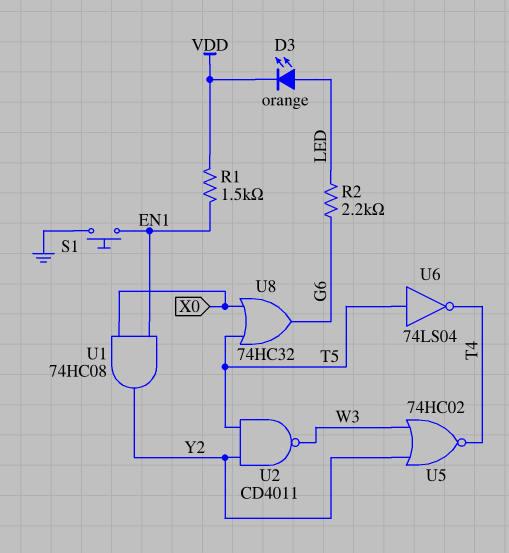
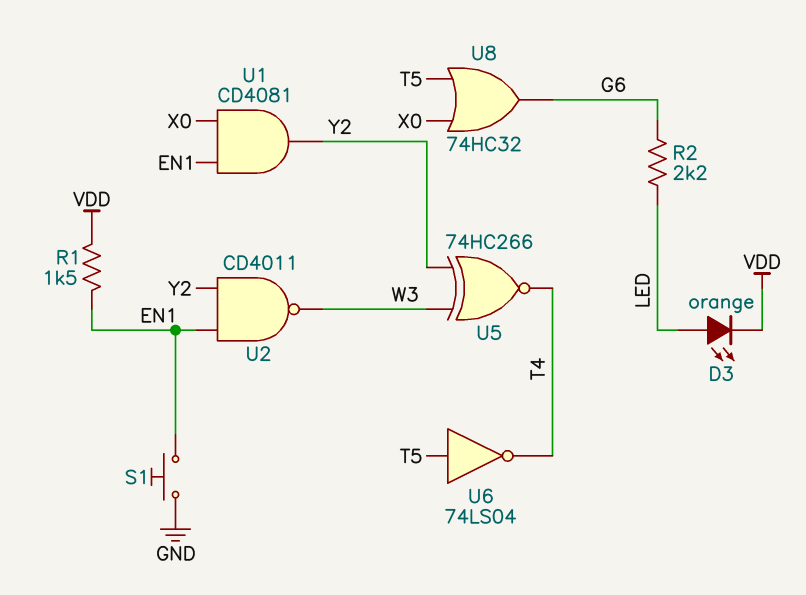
U1: AND 74HC08 (in EN1, in X0, out Y2) -> AND CD4081 (in EN1, in X0, out Y2)
U2: NAND CD4011 (in T5, in Y2, out W3) -> NAND CD4011 (in EN1, in Y2, out W3)
U5: NOR 74HC02 (in W3, in Y2, out T4) -> XNOR 74HC266 (in W3, in Y2, out T4)

